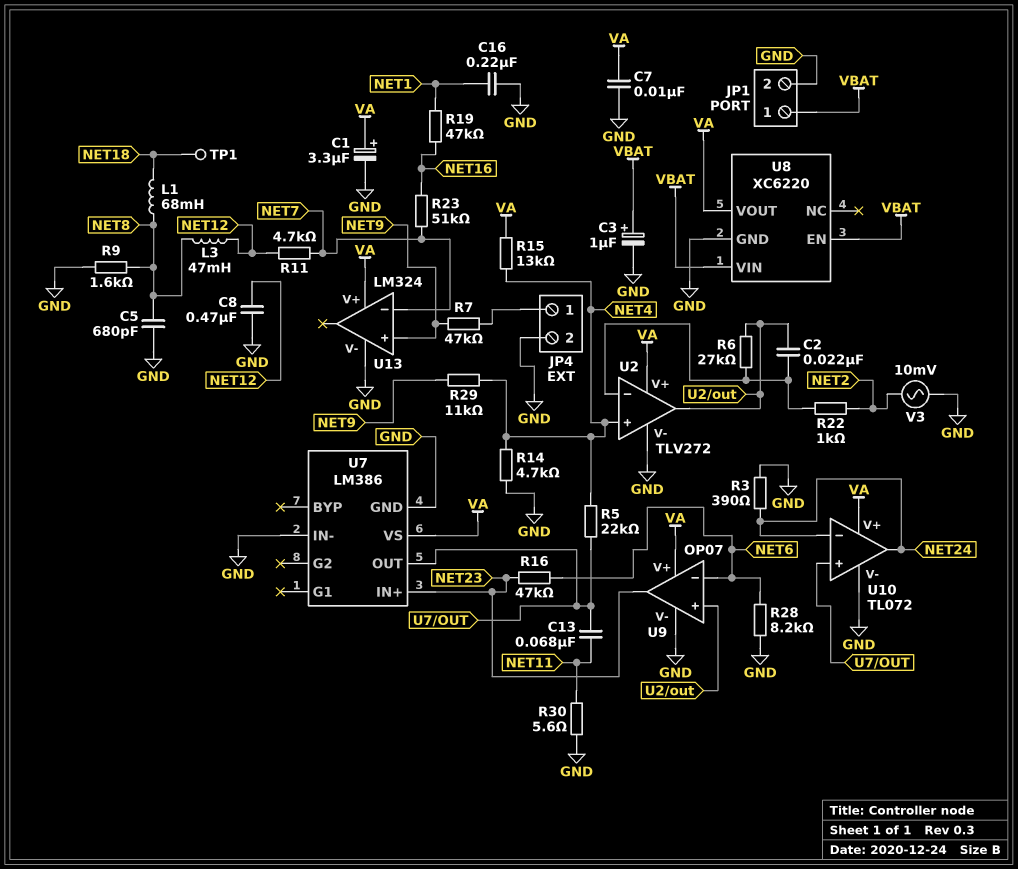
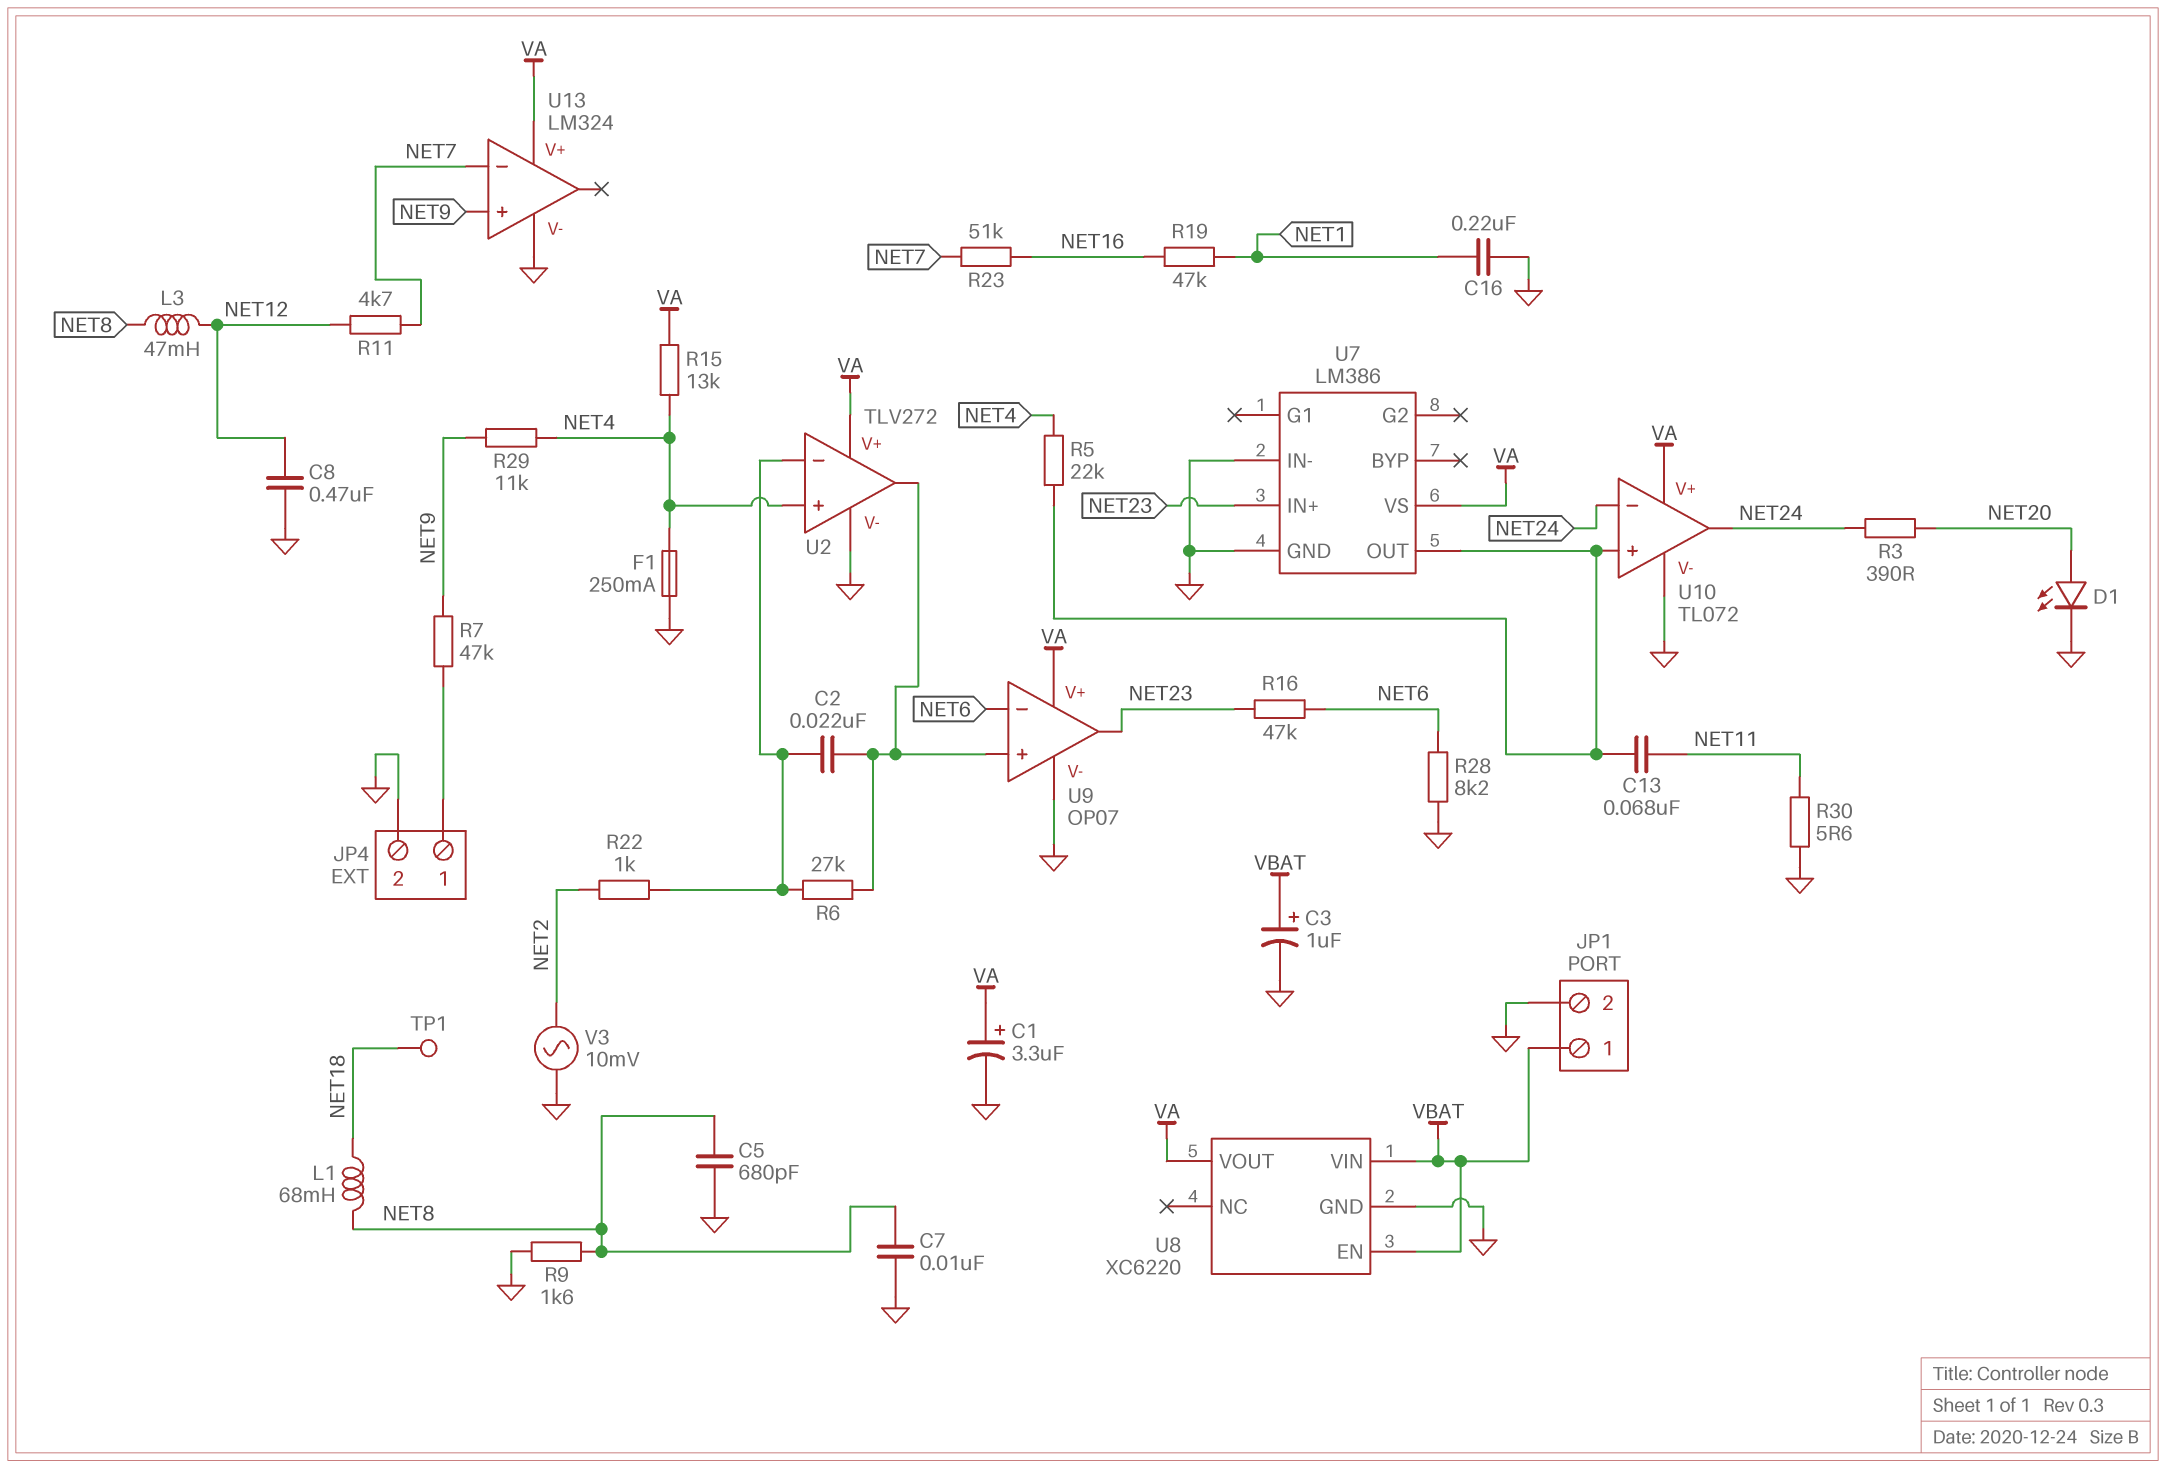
C7: 10nF (GND, VA) -> 10nF (GND, NET8)
D1: none -> LED (A NET20, K GND)
F1: none -> 250mA (GND, NET4)
R3: 390 (GND, NET24) -> 390 (NET20, NET24)
R14: 4.7k (GND, NET4) -> none

